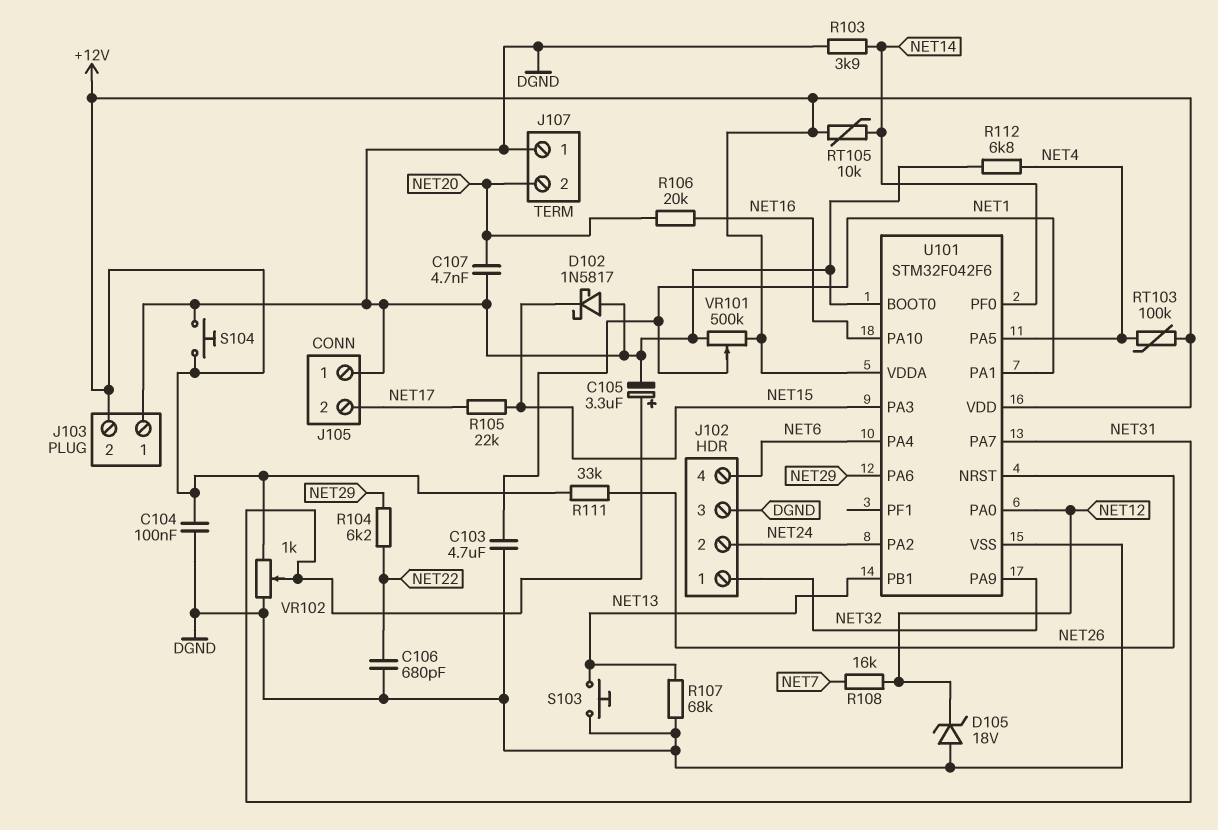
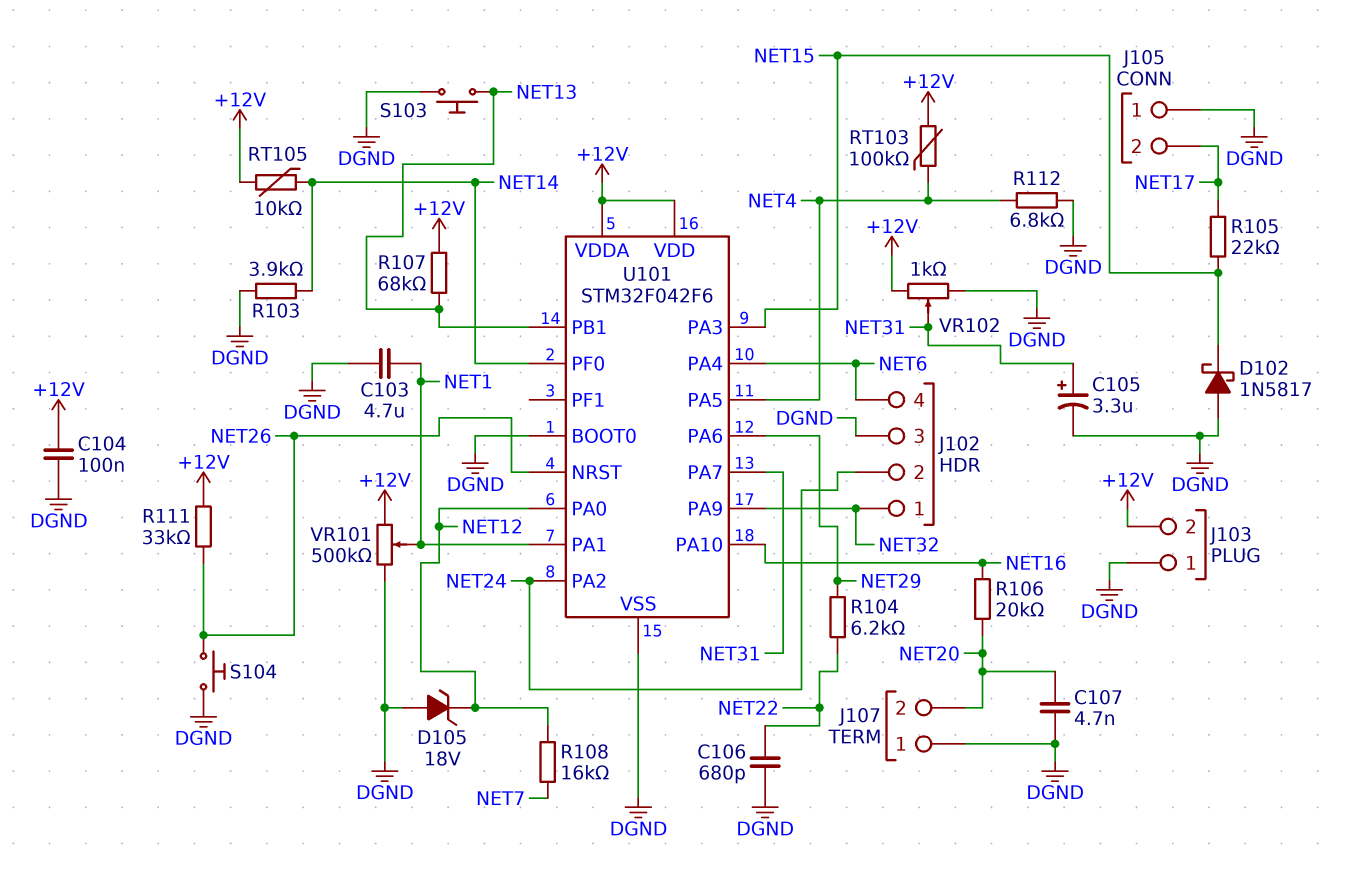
R107: 68k (DGND, NET13) -> 68k (+12V, NET13)
S104: button (+12V, DGND) -> button (DGND, NET26)

